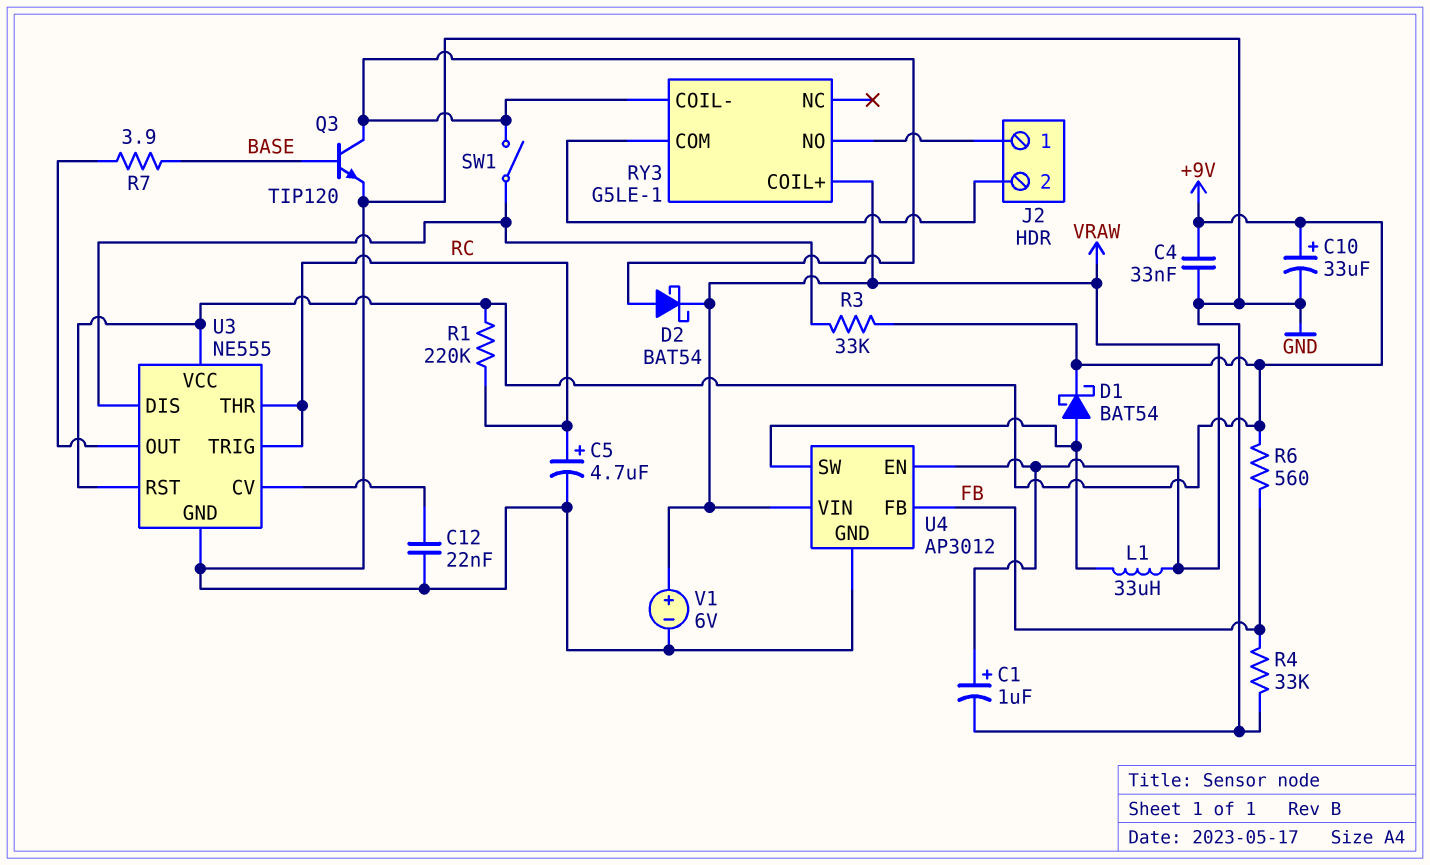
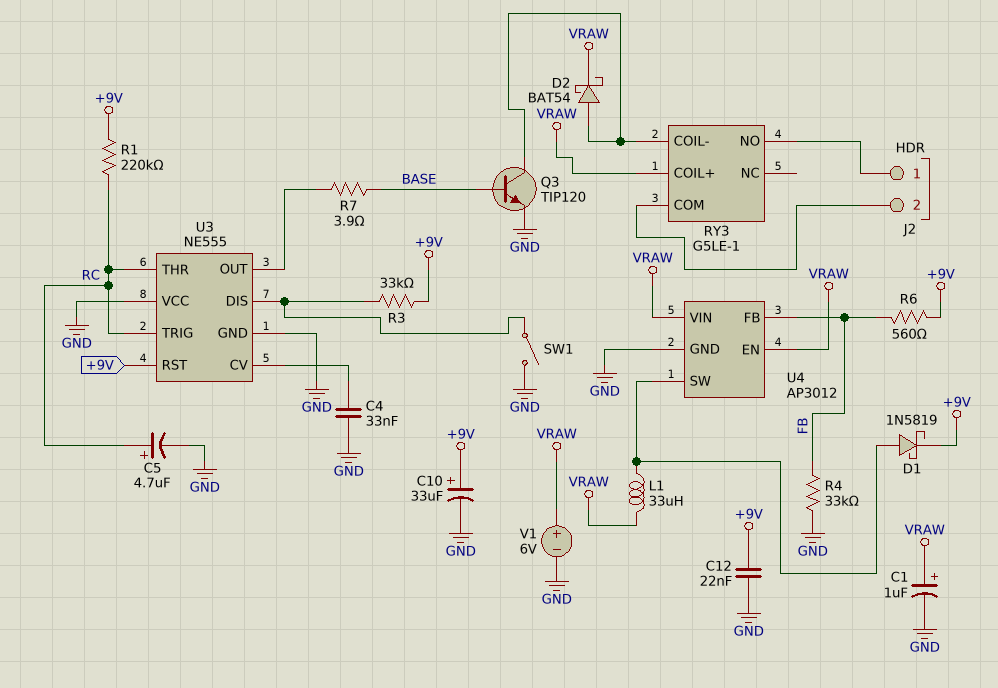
C4: 33nF (+9V, GND) -> 33nF (GND, U3/CV)
C12: 22nF (GND, U3/CV) -> 22nF (+9V, GND)
D1: schottky BAT54 (A U4/SW, K +9V) -> schottky 1N5819 (A U4/SW, K +9V)
SW1: switch (RY3/COIL-, U3/DIS) -> switch (GND, U3/DIS)
U3 pin VCC: +9V -> GND

